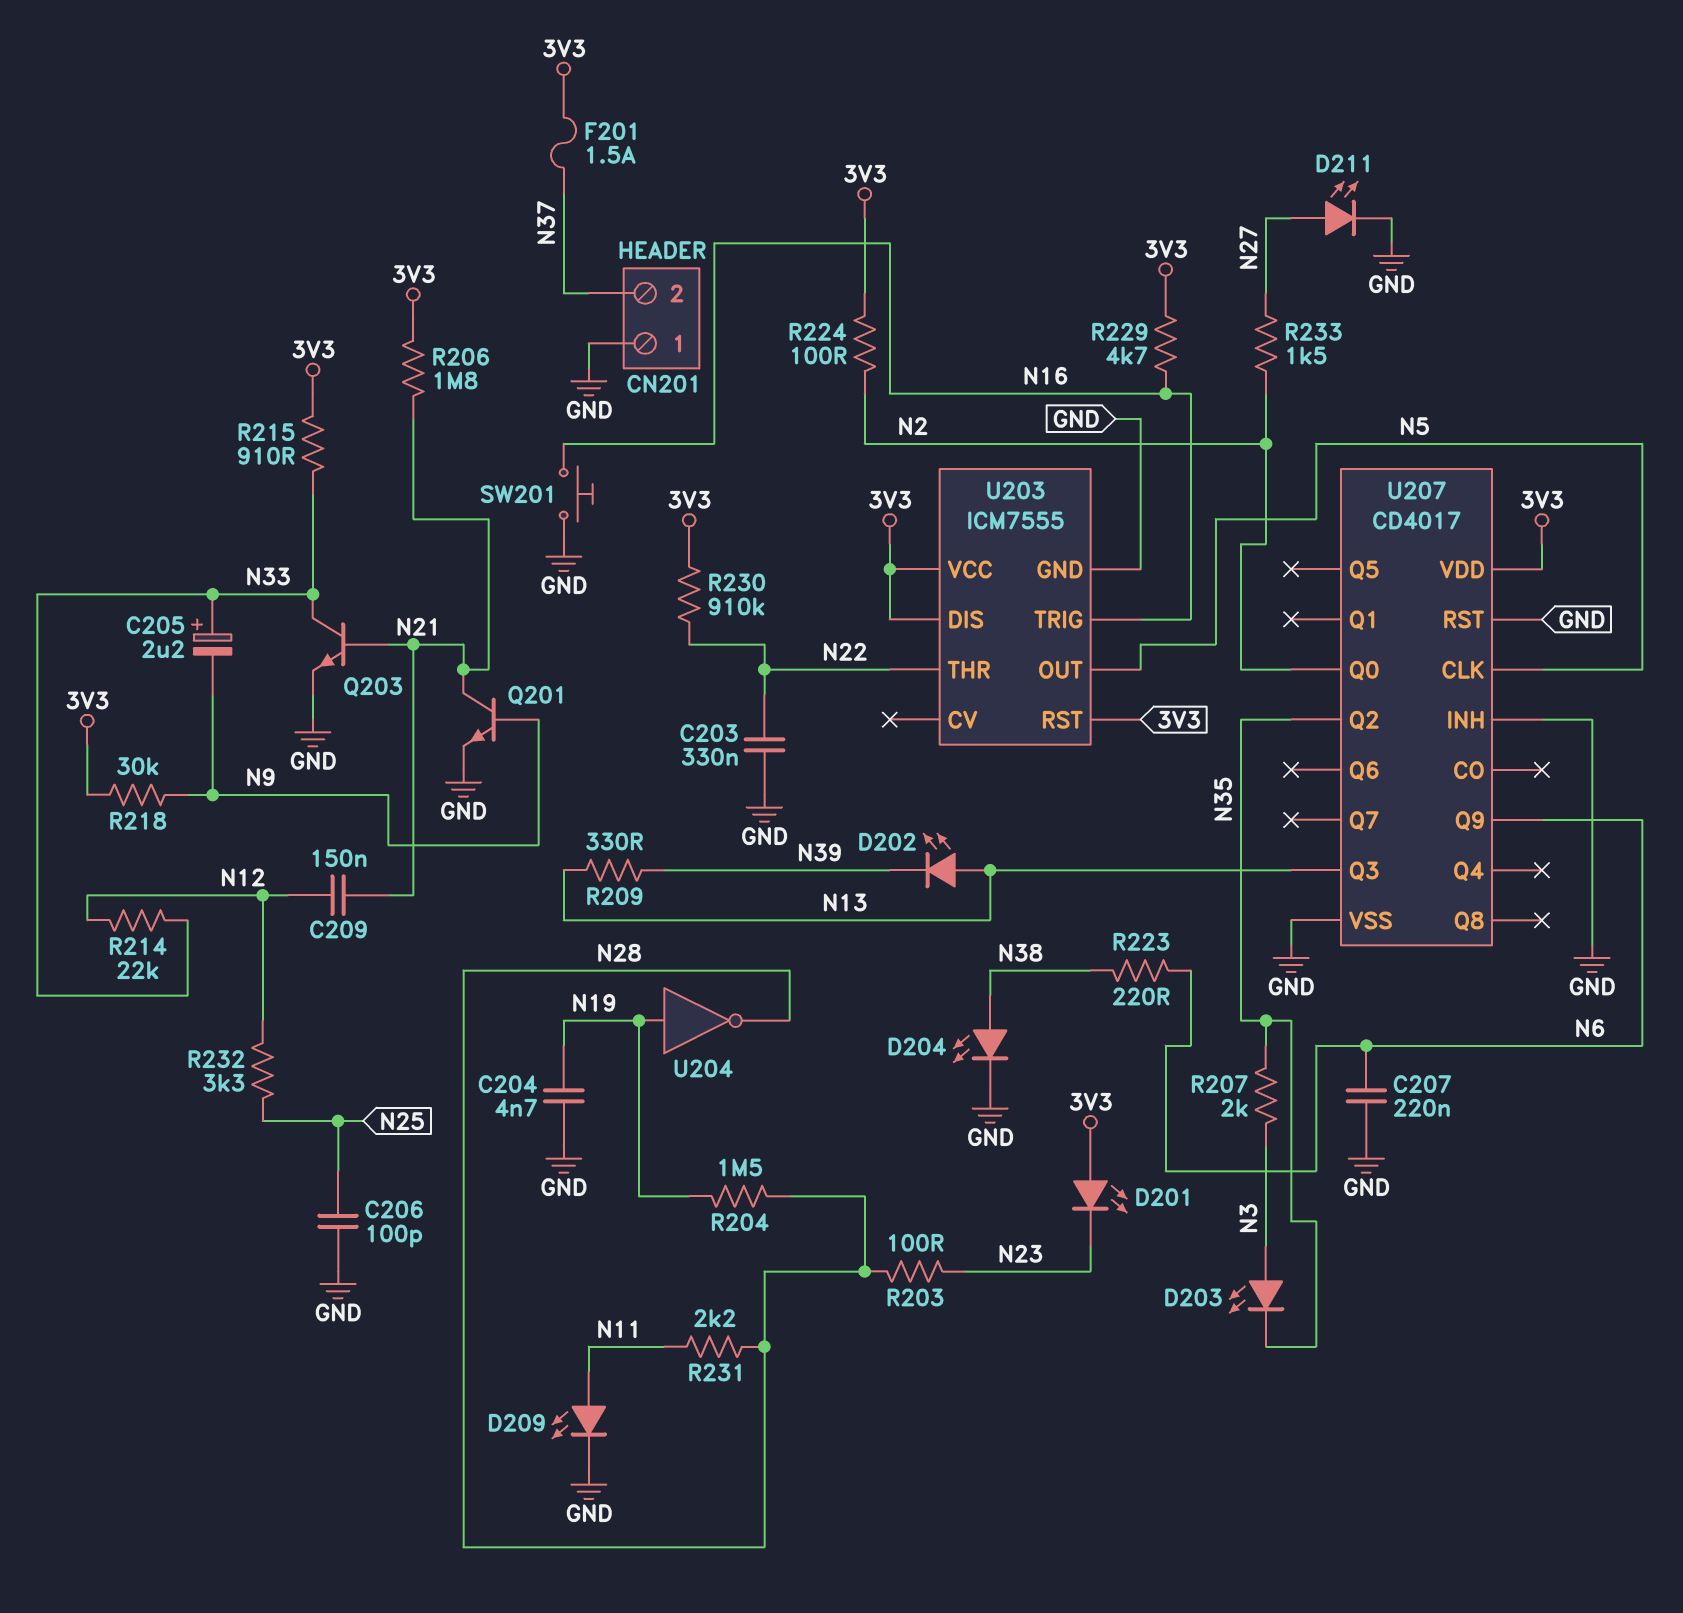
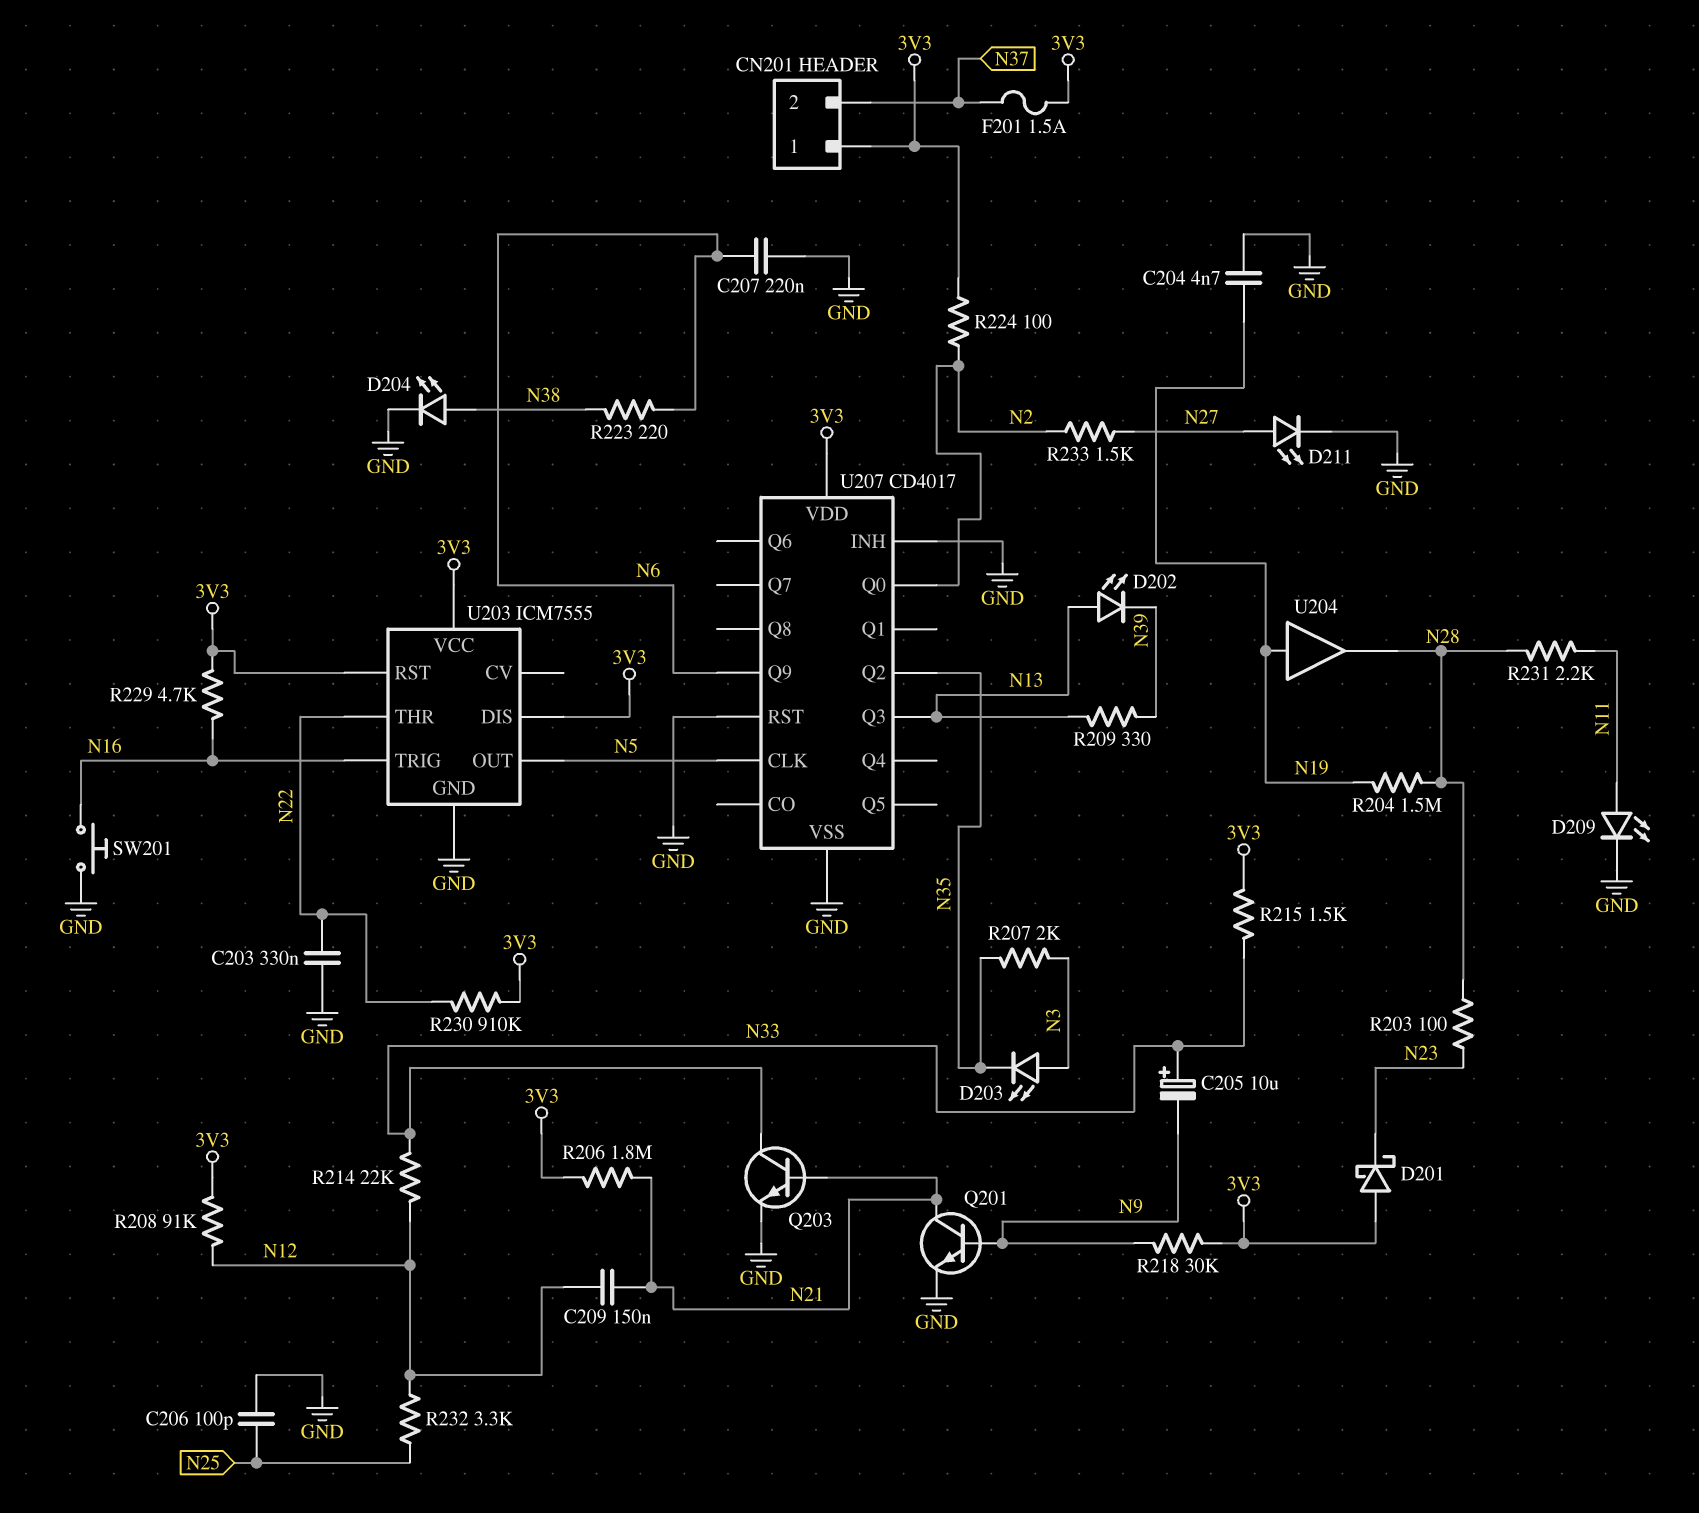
C205: 2.2uF (plus N33, minus N9) -> 10uF (plus N33, minus N9)
CN201 pin 1: GND -> 3V3
D201: LED (A 3V3, K N23) -> schottky (A 3V3, K N23)
R208: none -> 91k (3V3, N12)
R215: 910 (3V3, N33) -> 1.5k (3V3, N33)
U204: NOT (in N19, out N28) -> buffer (in N19, out N28)

